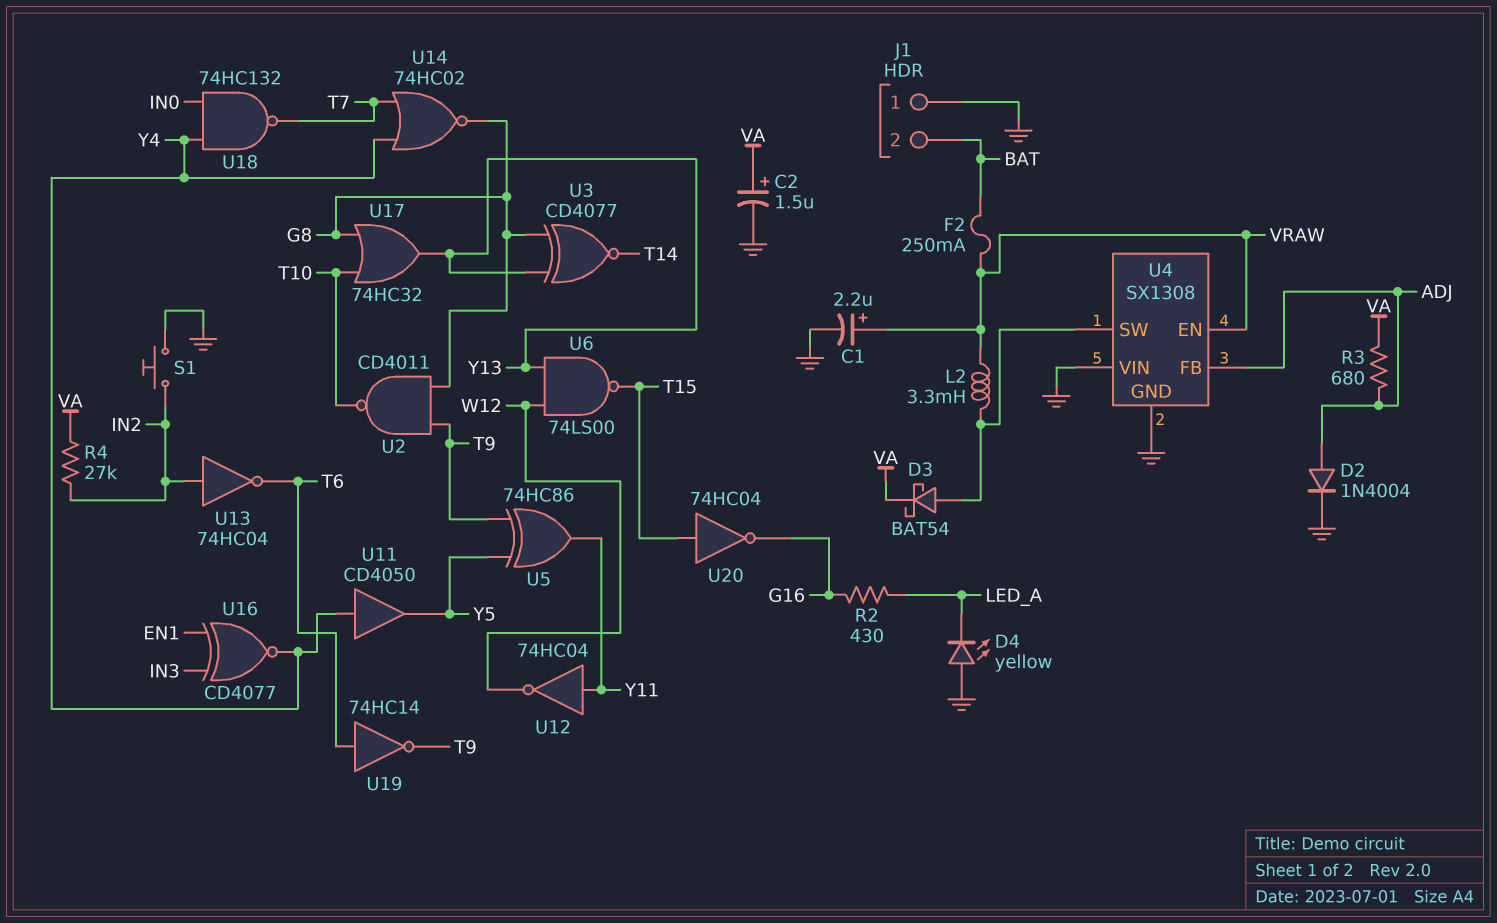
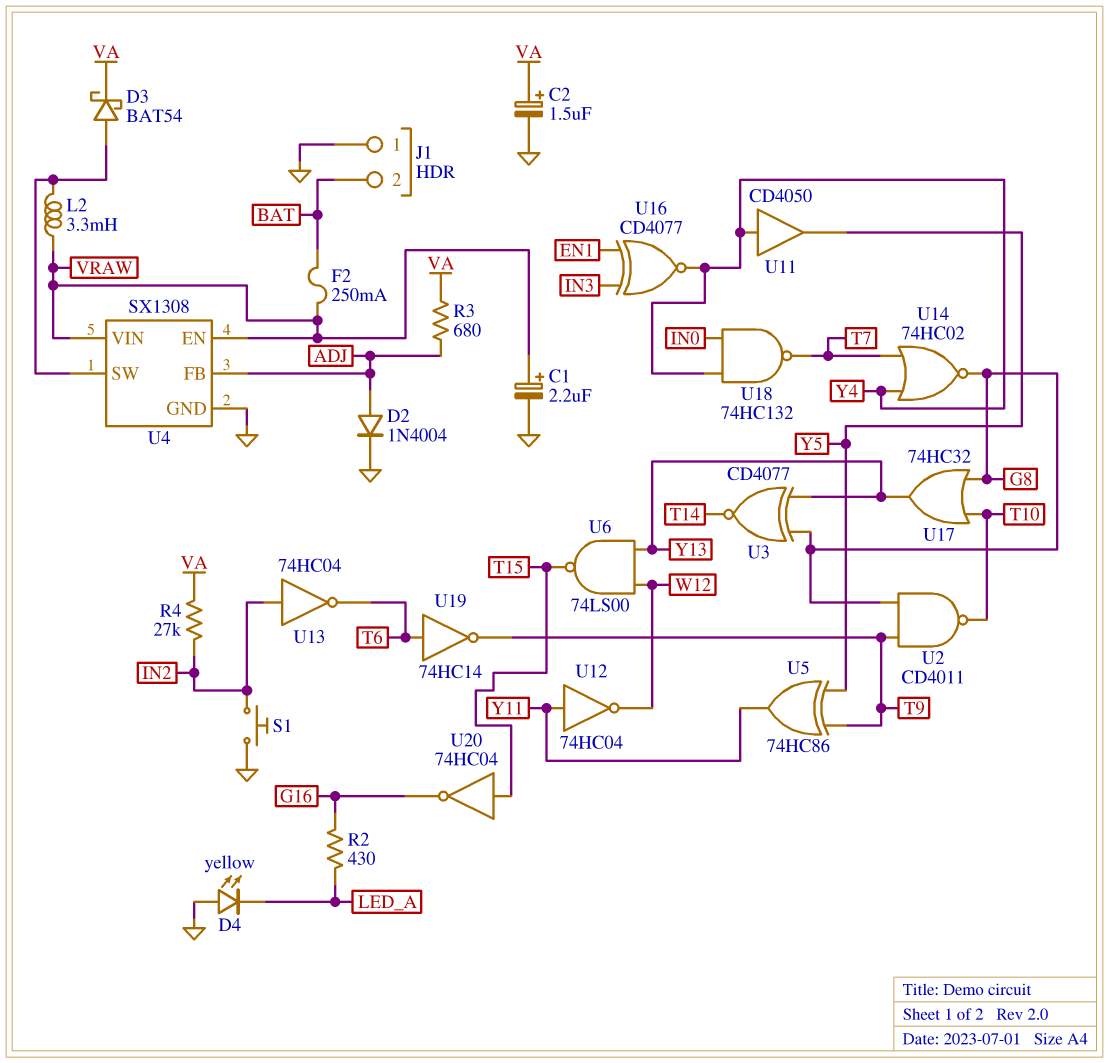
U4 pin VIN: GND -> VRAW

